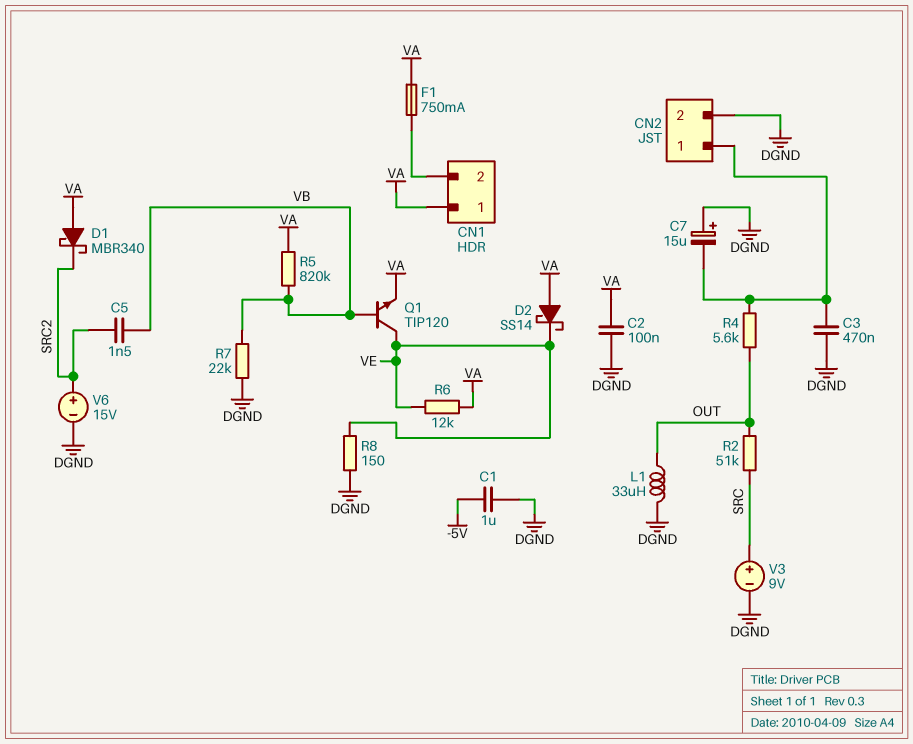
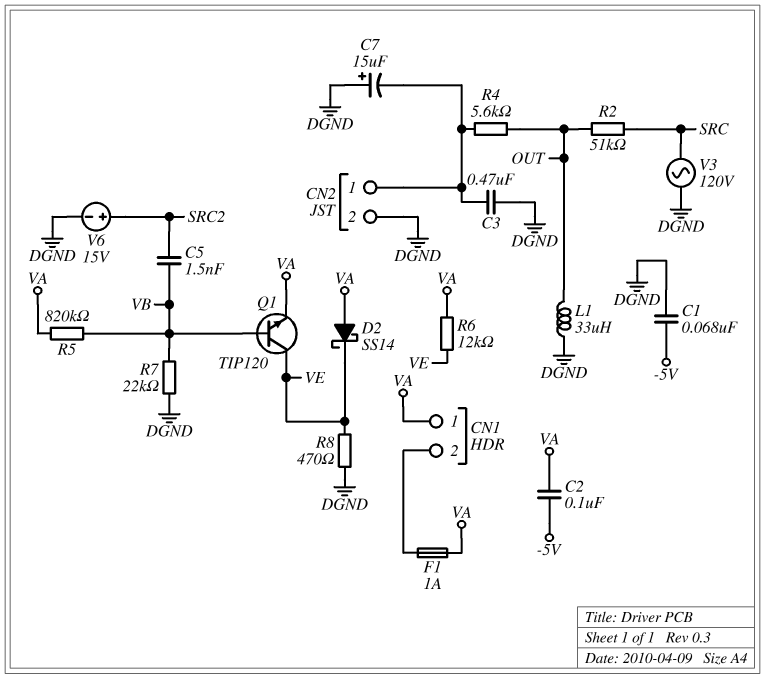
C1: 1uF (-5V, DGND) -> 68nF (-5V, DGND)
C2: 100nF (DGND, VA) -> 100nF (-5V, VA)
D1: schottky MBR340 (A VA, K SRC2) -> none
F1: 750mA (CN1/2, VA) -> 1A (CN1/2, VA)
R8: 150 (DGND, VE) -> 470 (DGND, VE)
V3: 9V (plus SRC, minus DGND) -> AC 120V (DGND, SRC)

